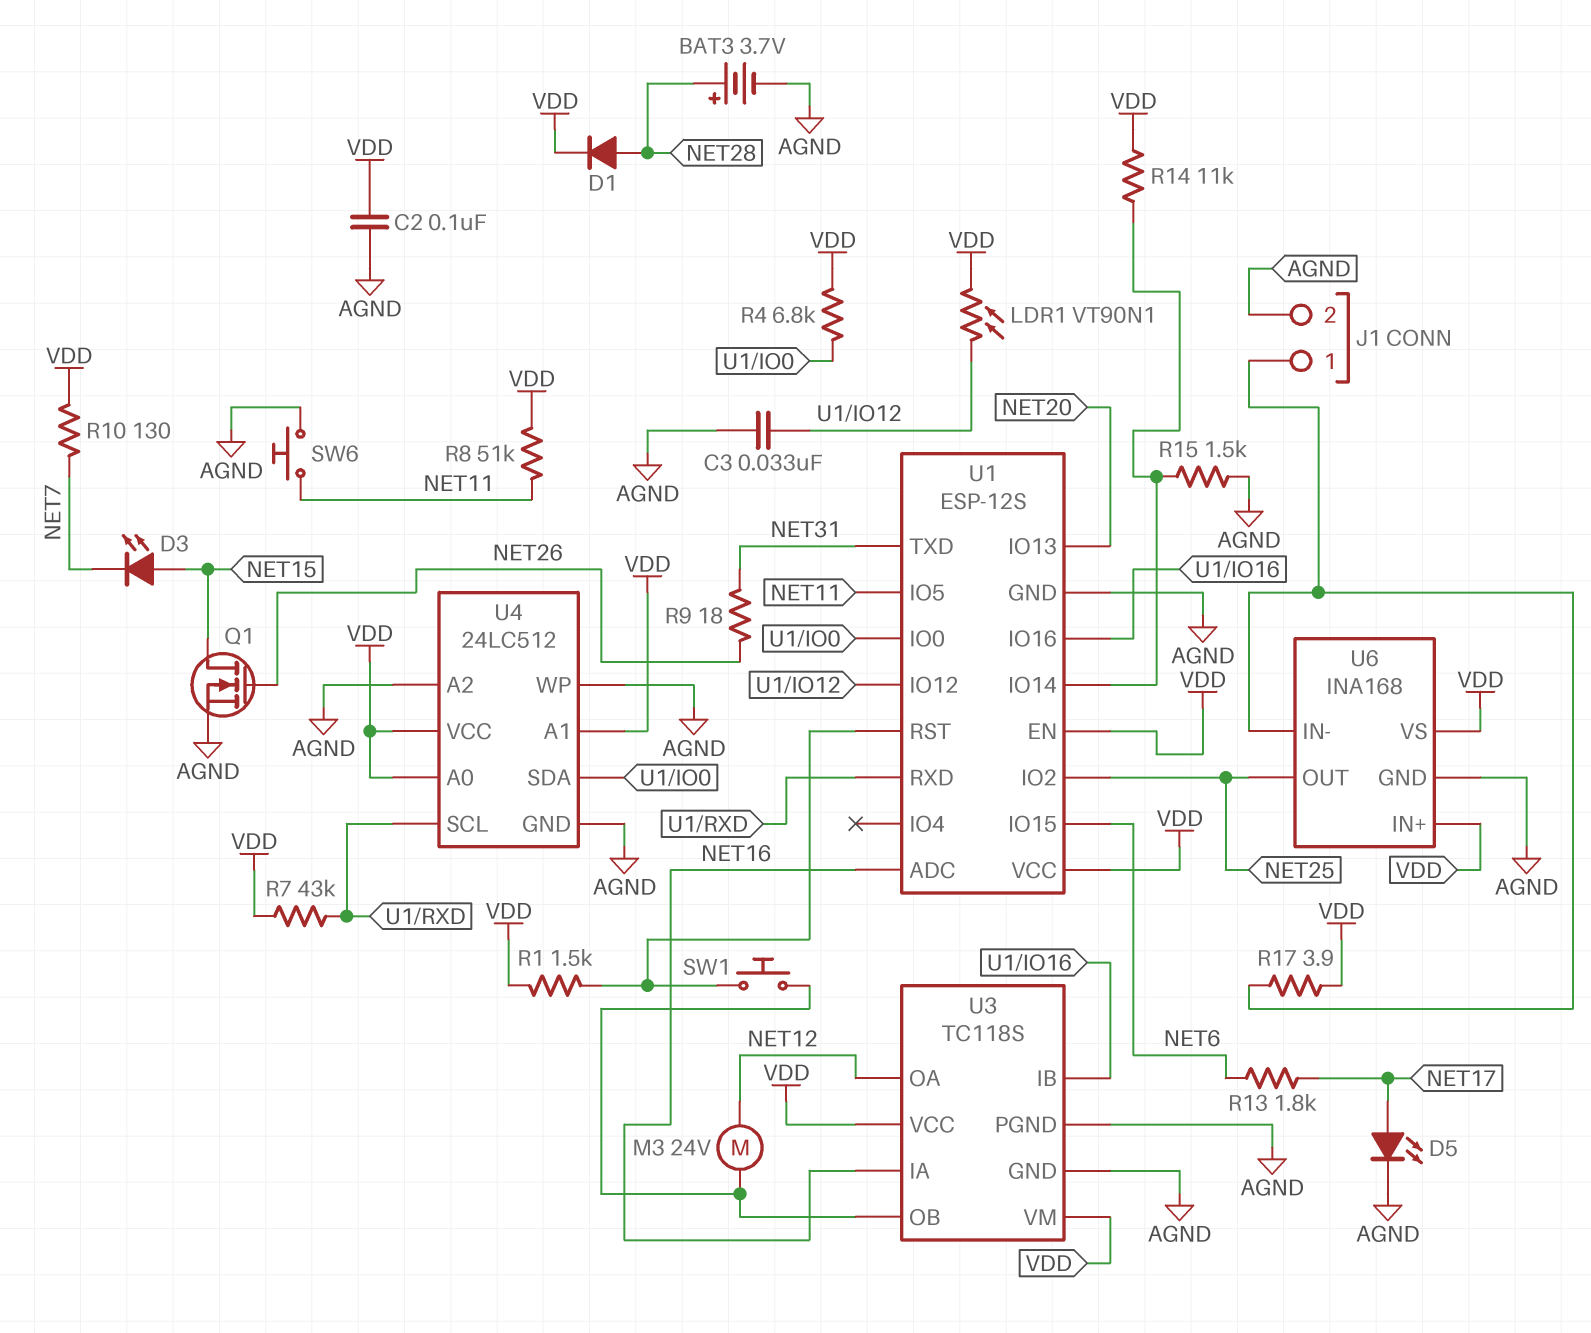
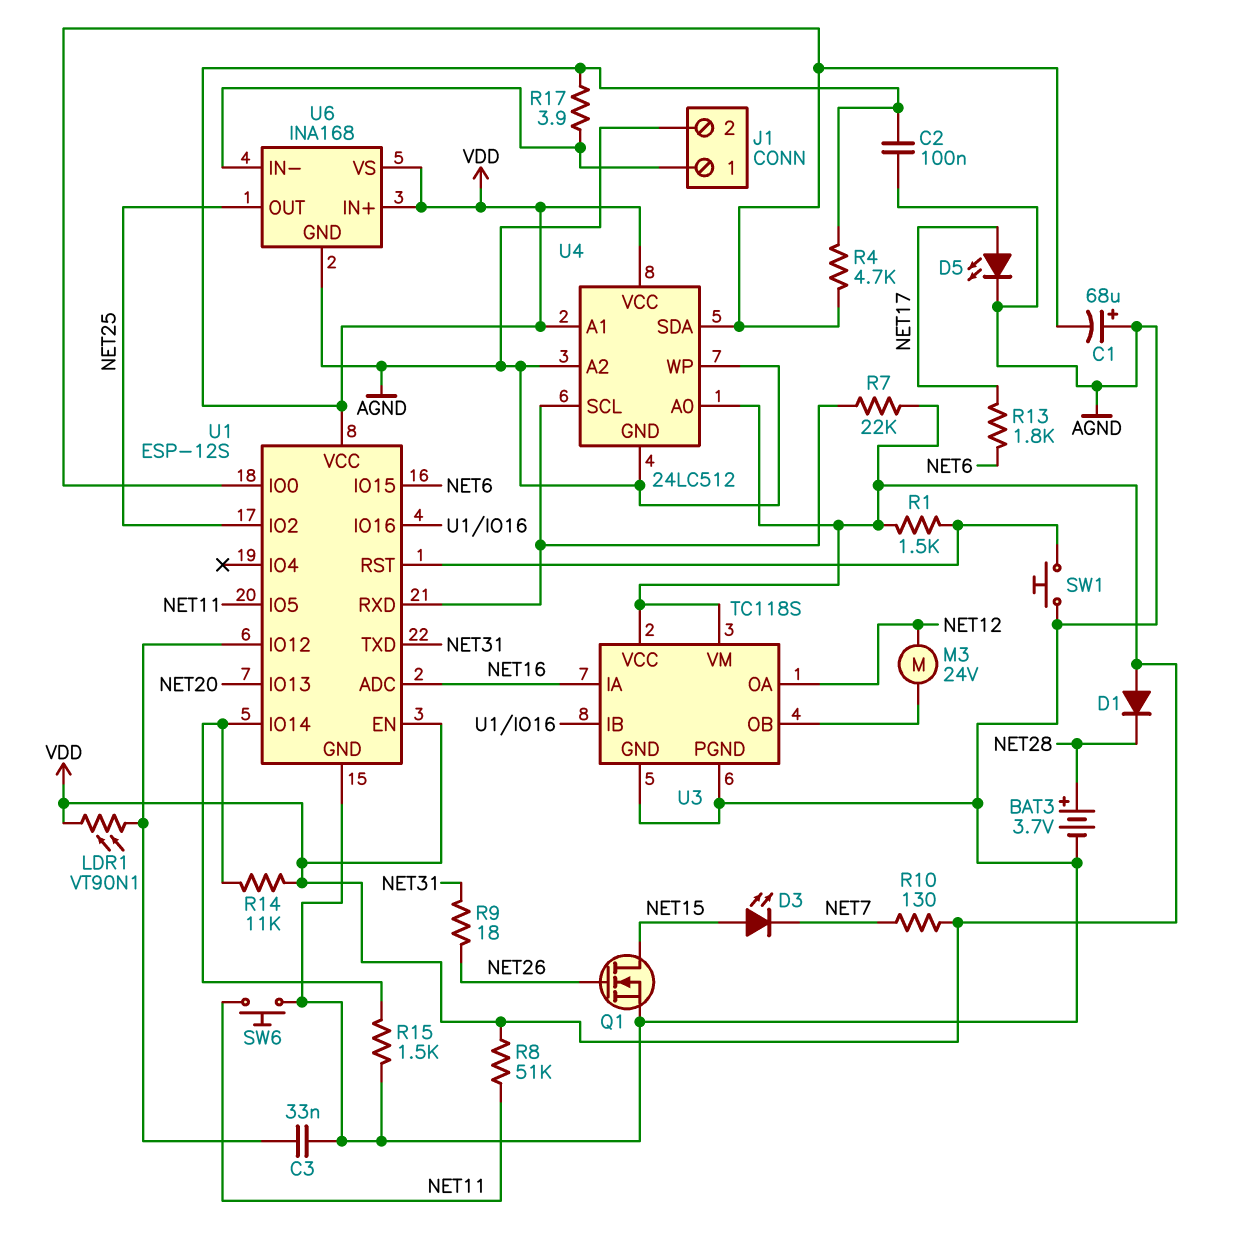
C1: none -> 68uF (plus AGND, minus U1/IO0)
D1: diode (A NET28, K VDD) -> diode (A VDD, K NET28)
R4: 6.8k (U1/IO0, VDD) -> 4.7k (U1/IO0, VDD)
R7: 43k (U1/RXD, VDD) -> 22k (U1/RXD, VDD)
SW1: button (U1/RST, U3/OB) -> button (AGND, U1/RST)

